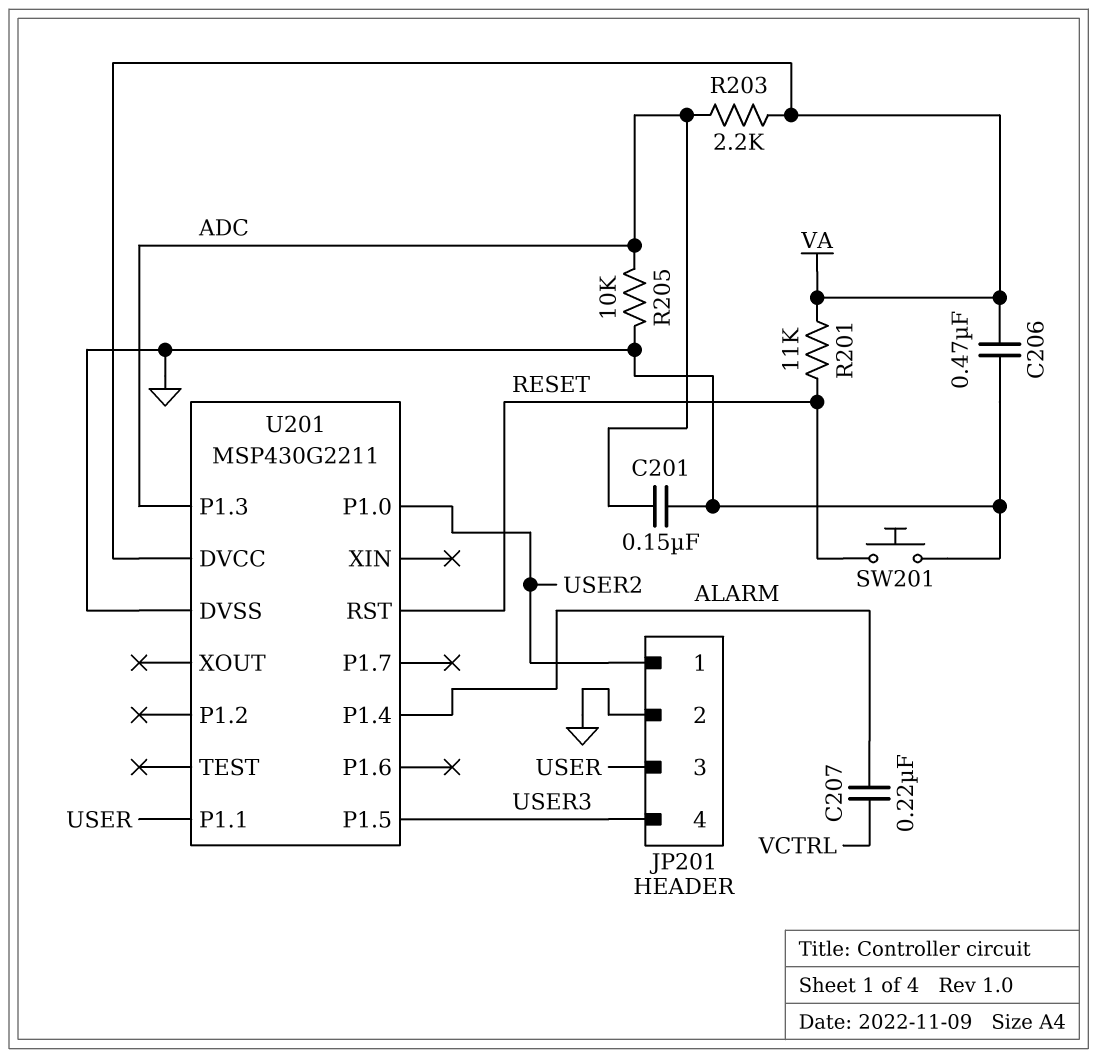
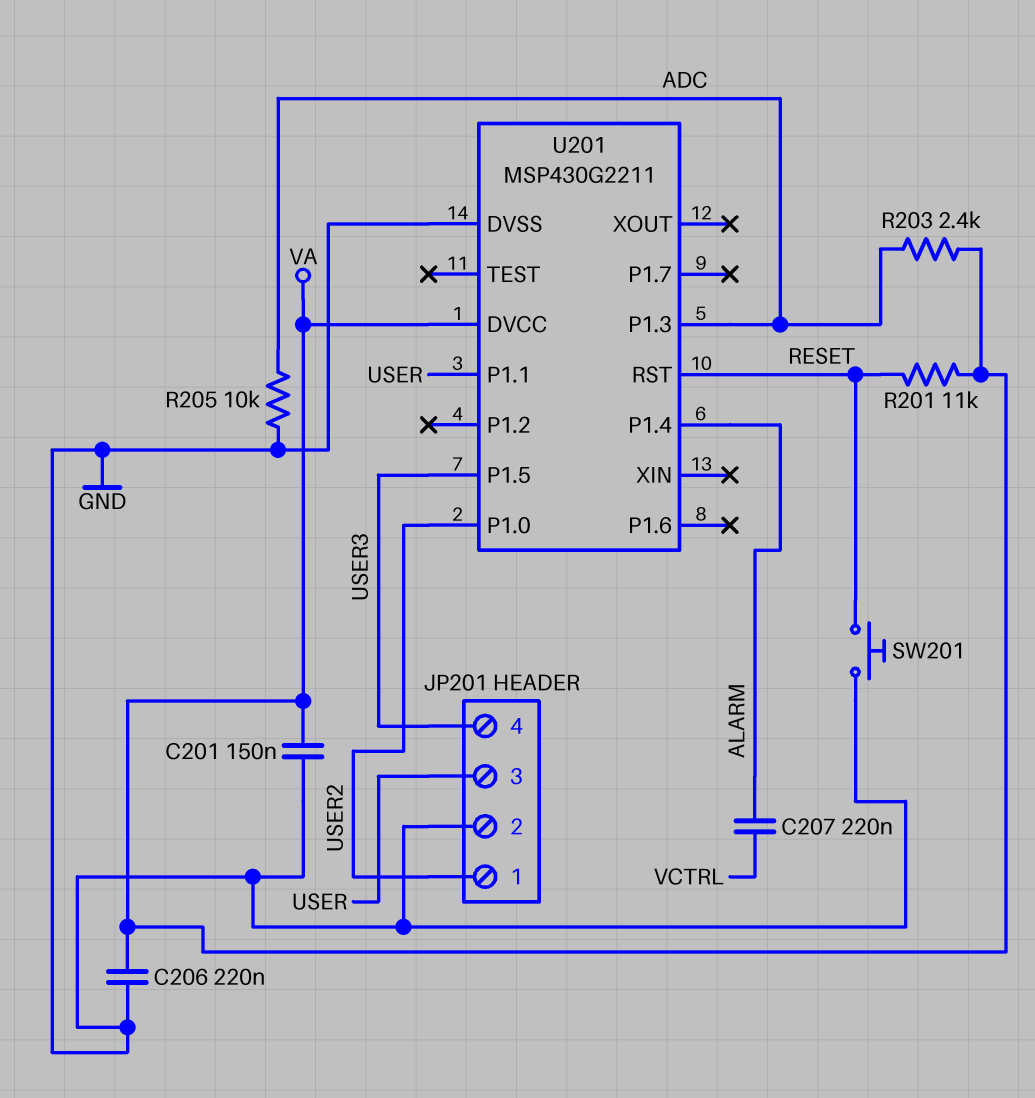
C201: 150nF (ADC, GND) -> 150nF (GND, VA)
C206: 470nF (GND, VA) -> 220nF (GND, VA)
R203: 2.2k (ADC, VA) -> 2.4k (ADC, VA)

